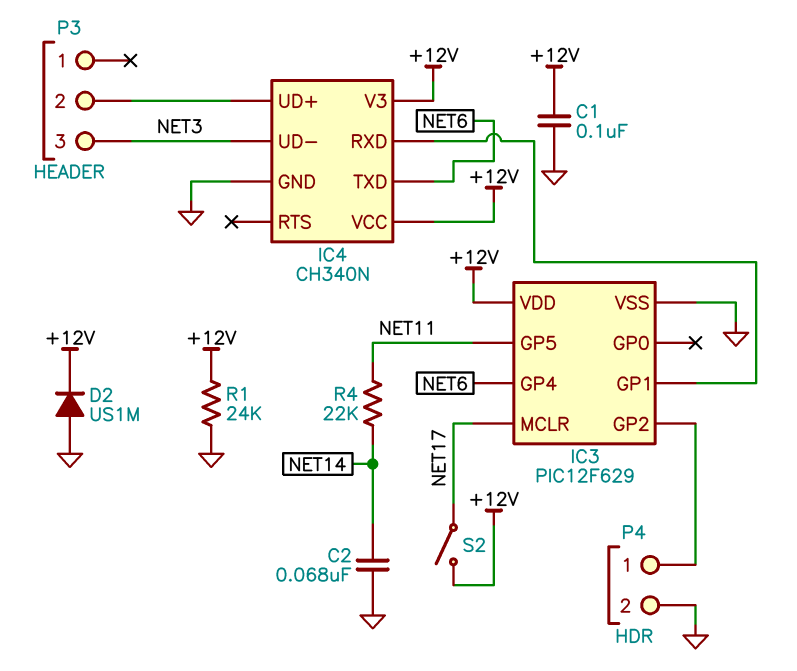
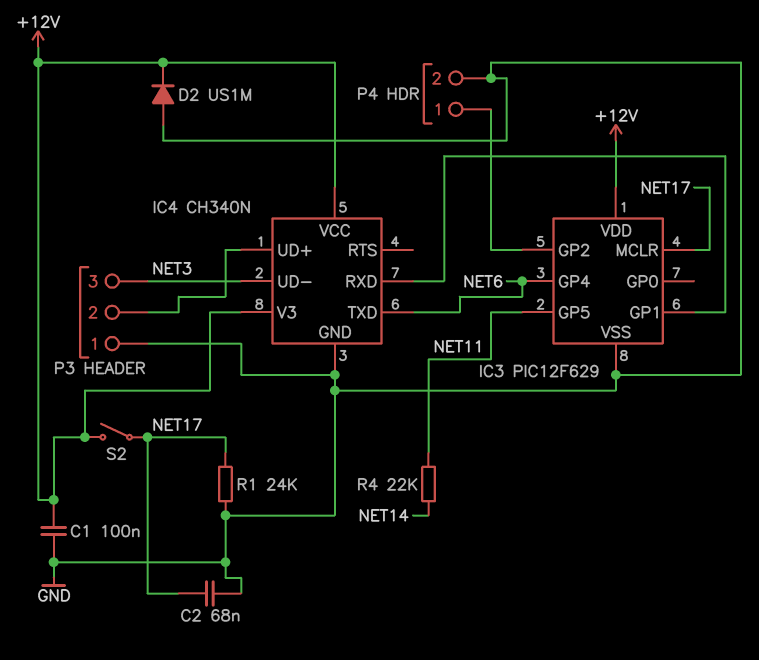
C2: 68nF (GND, NET14) -> 68nF (GND, NET17)
P3 pin 1: none -> GND
R1: 24k (+12V, GND) -> 24k (GND, NET17)

